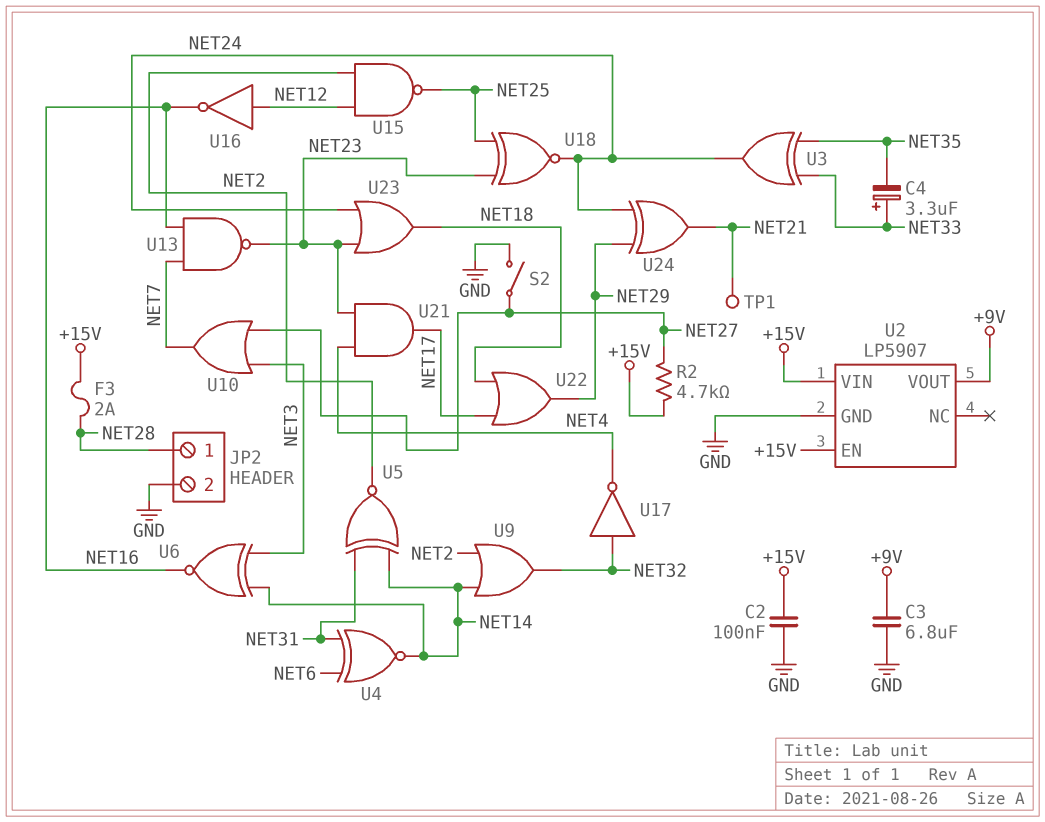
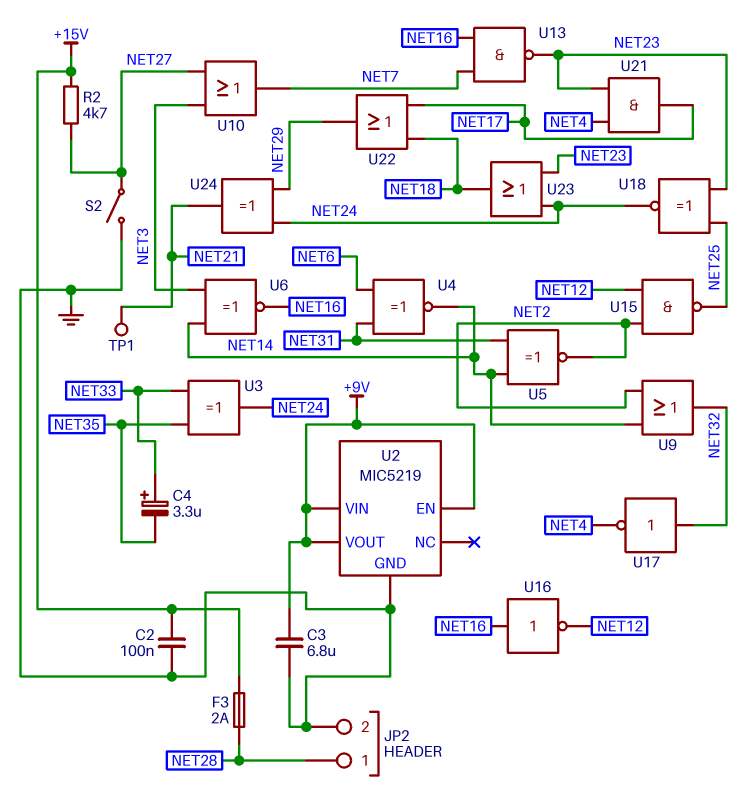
U2: LP5907 -> MIC5219
U2 pin EN: +15V -> +9V
U2 pin VIN: +15V -> +9V
U16: NOT (in NET12, out NET16) -> NOT (in NET16, out NET12)

